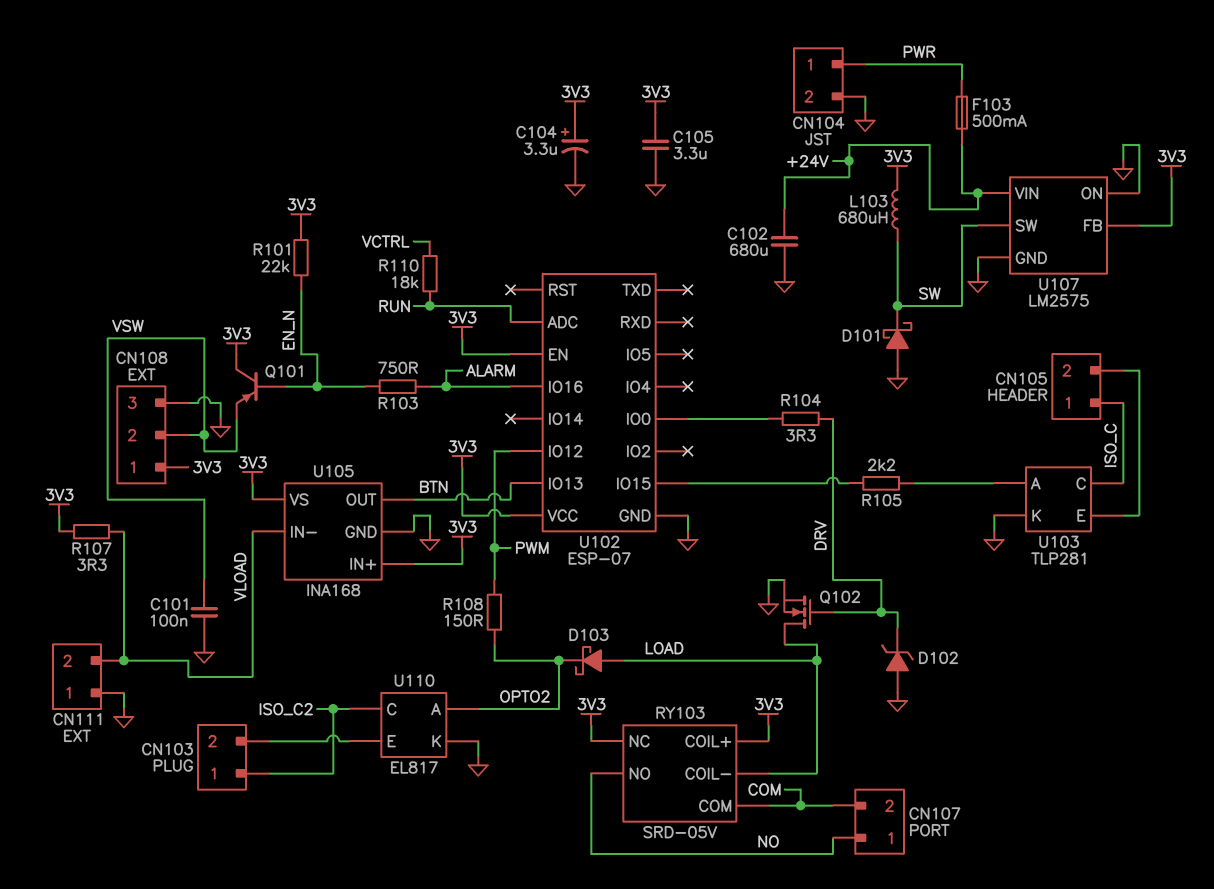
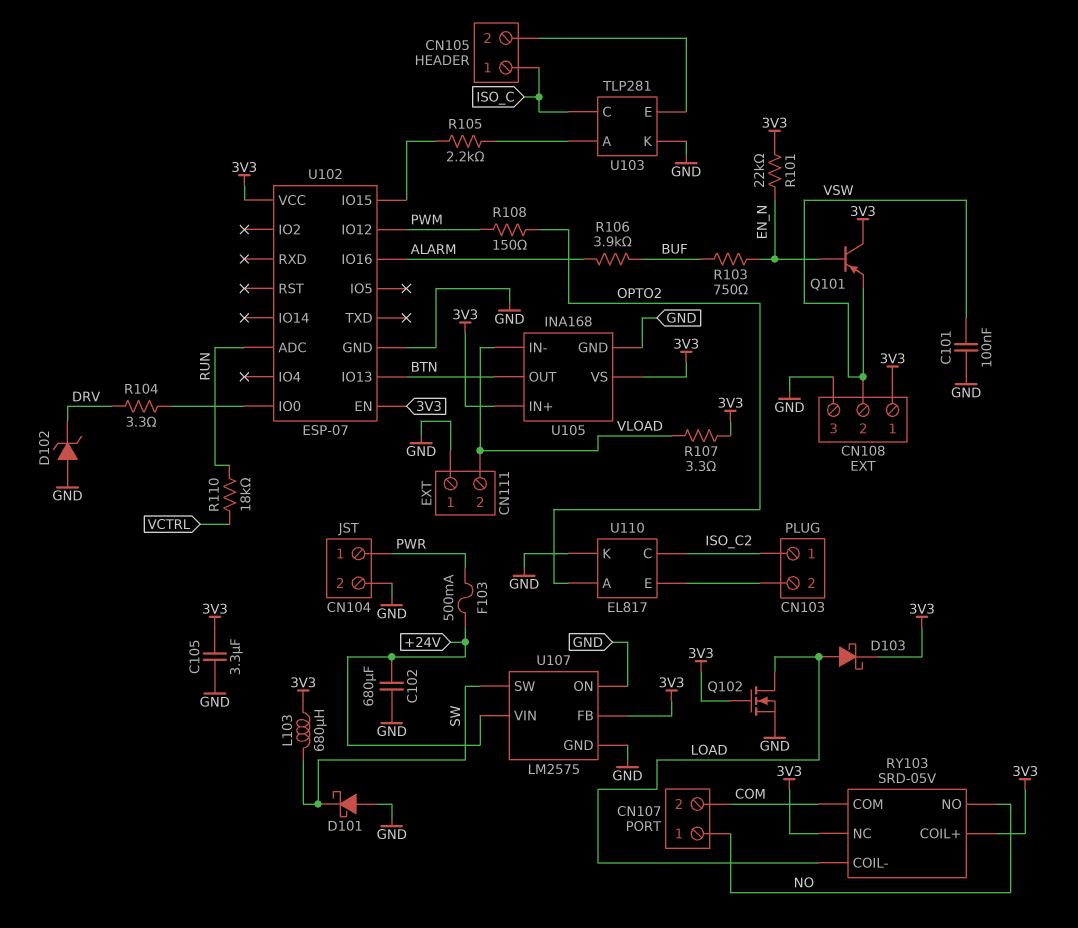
C104: 3.3uF (plus 3V3, minus GND) -> none
D103: schottky (A LOAD, K OPTO2) -> schottky (A LOAD, K 3V3)
Q102: NMOS (G DRV, D LOAD, S GND) -> NMOS (G 3V3, D LOAD, S GND)
R103: 750 (ALARM, EN_N) -> 750 (BUF, EN_N)
R106: none -> 3.9k (ALARM, BUF)

